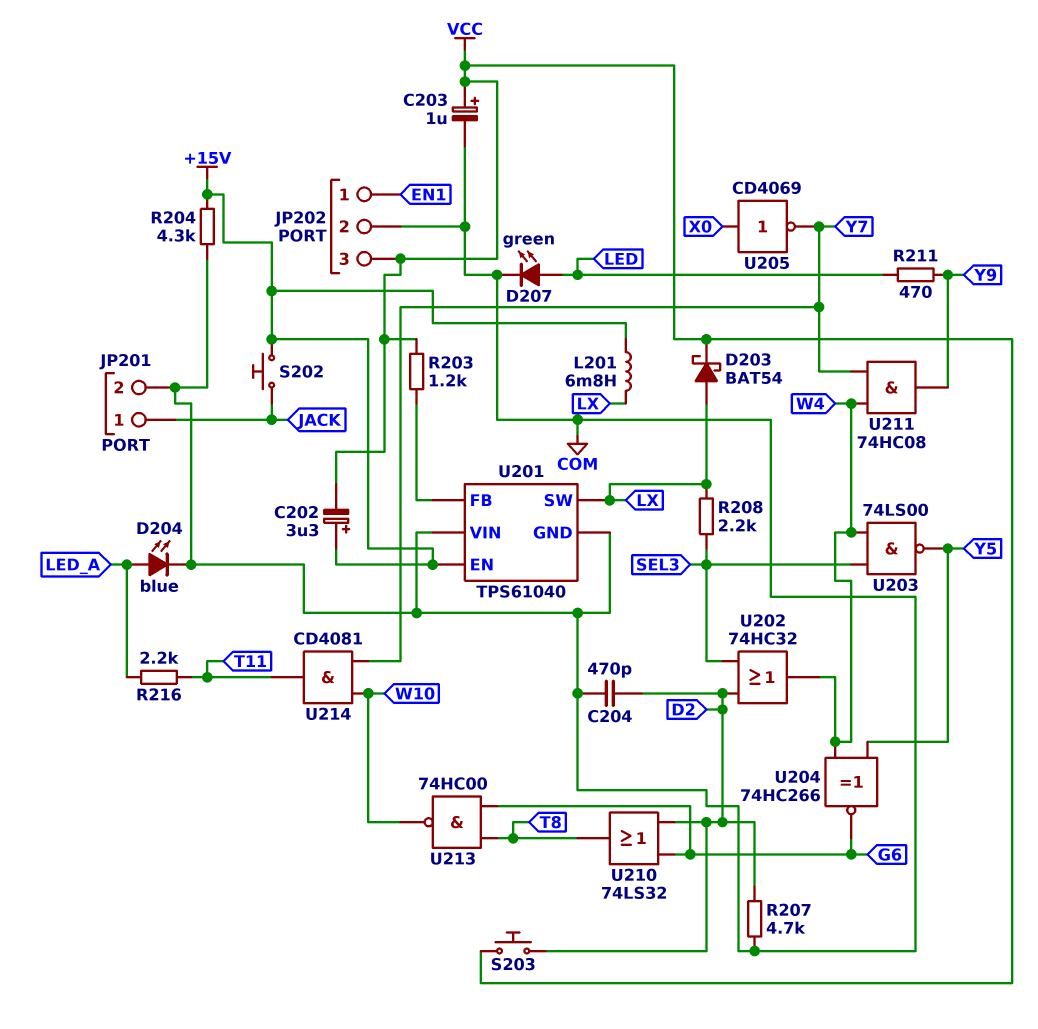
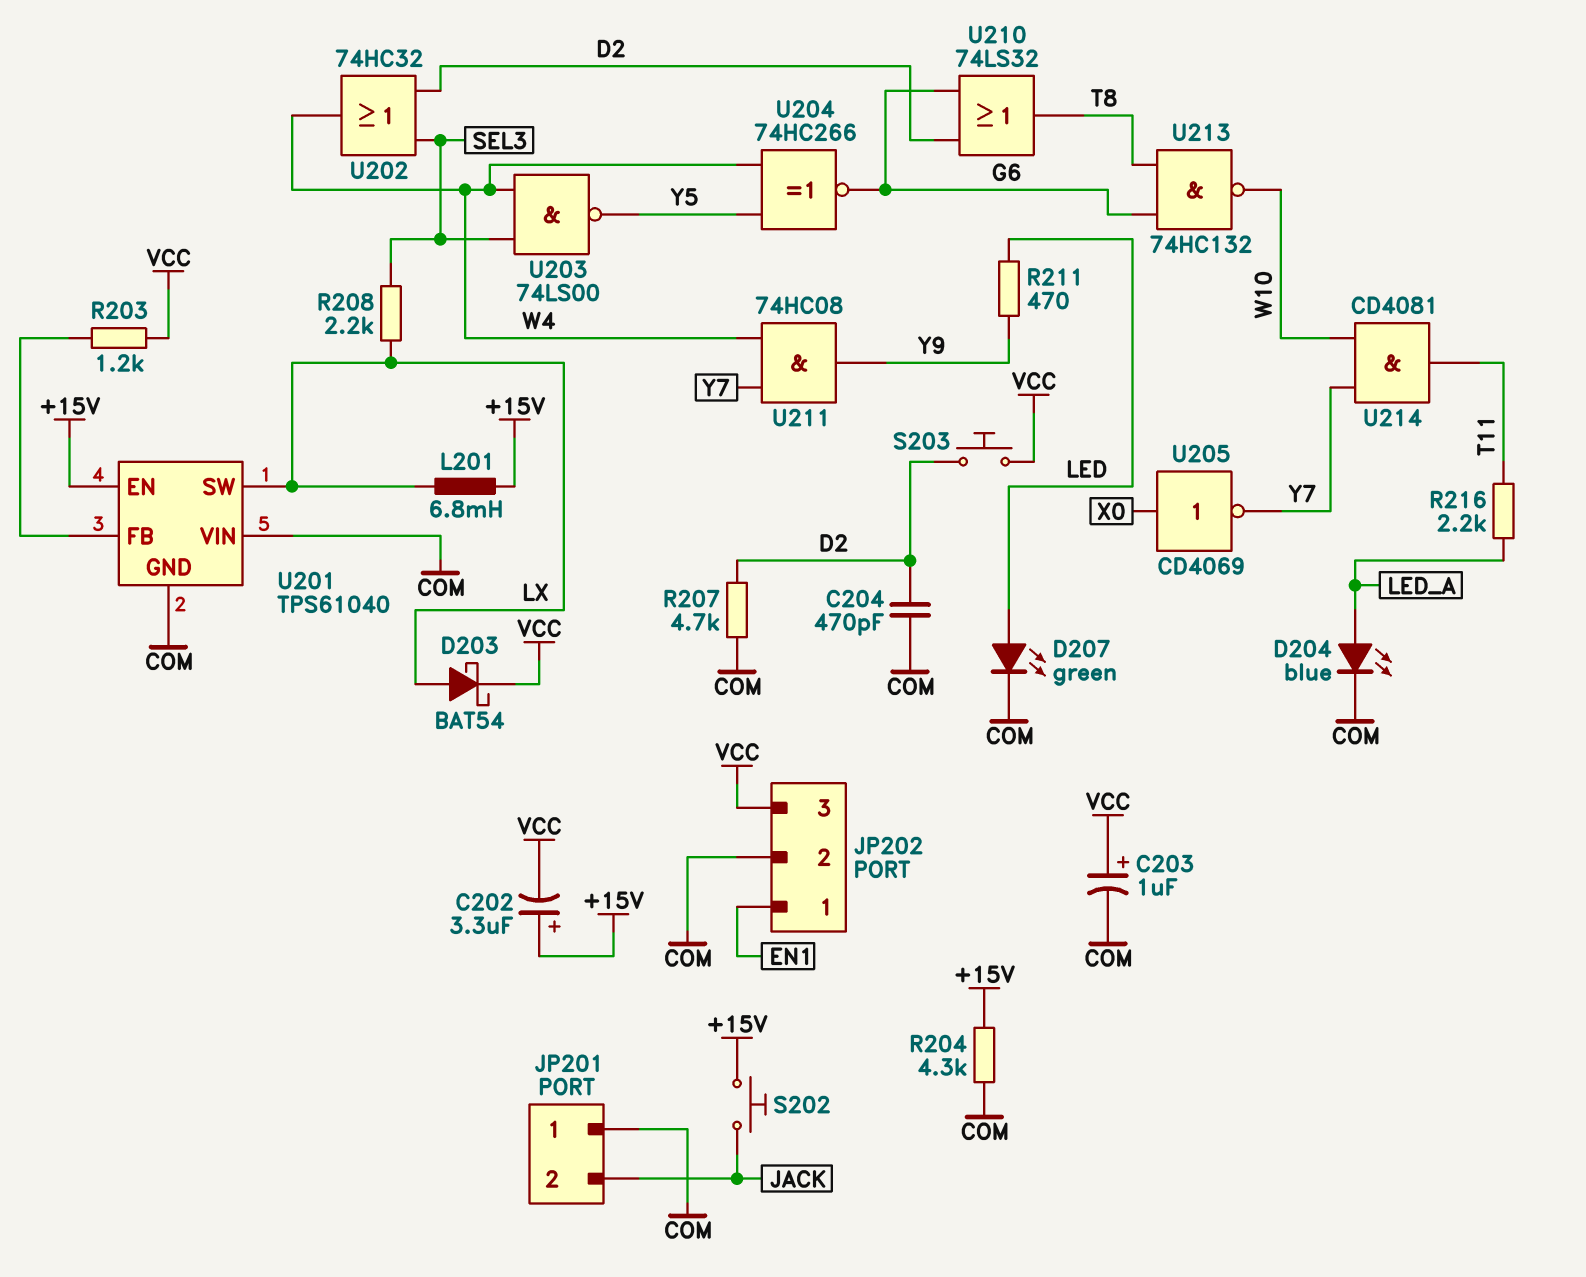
JP201 pin 1: JACK -> COM
JP201 pin 2: COM -> JACK
U213: NAND 74HC00 (in G6, in T8, out W10) -> NAND 74HC132 (in G6, in T8, out W10)

